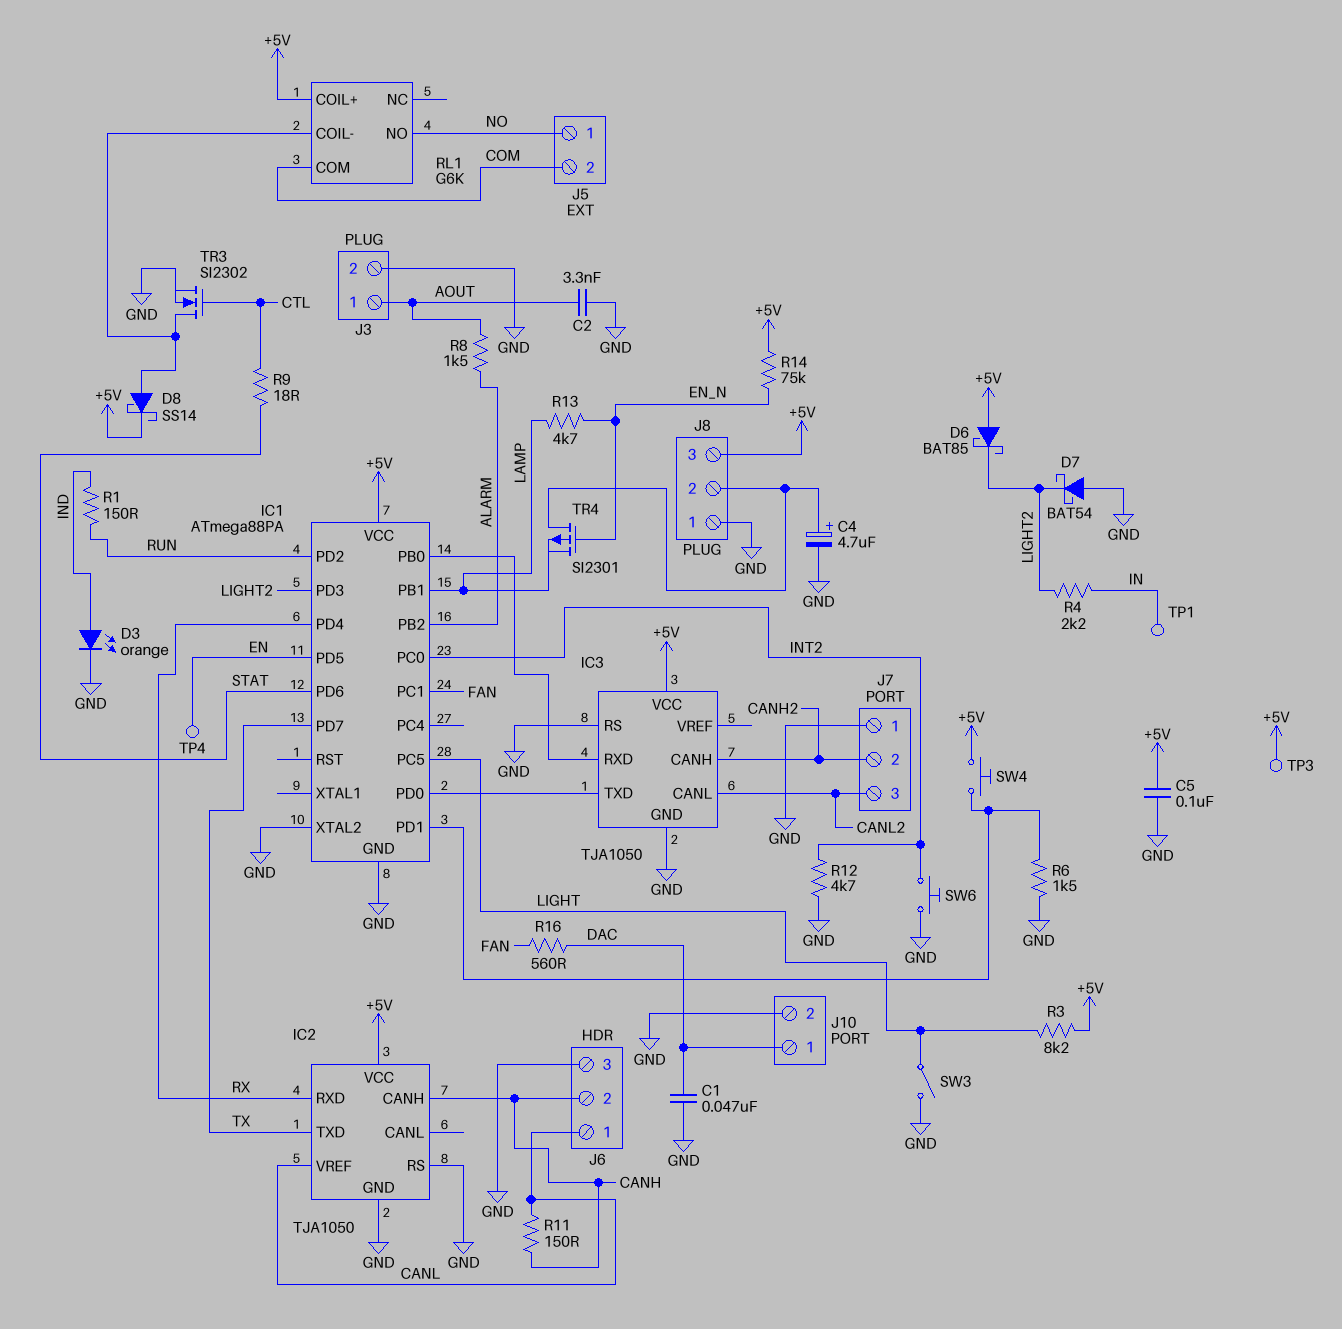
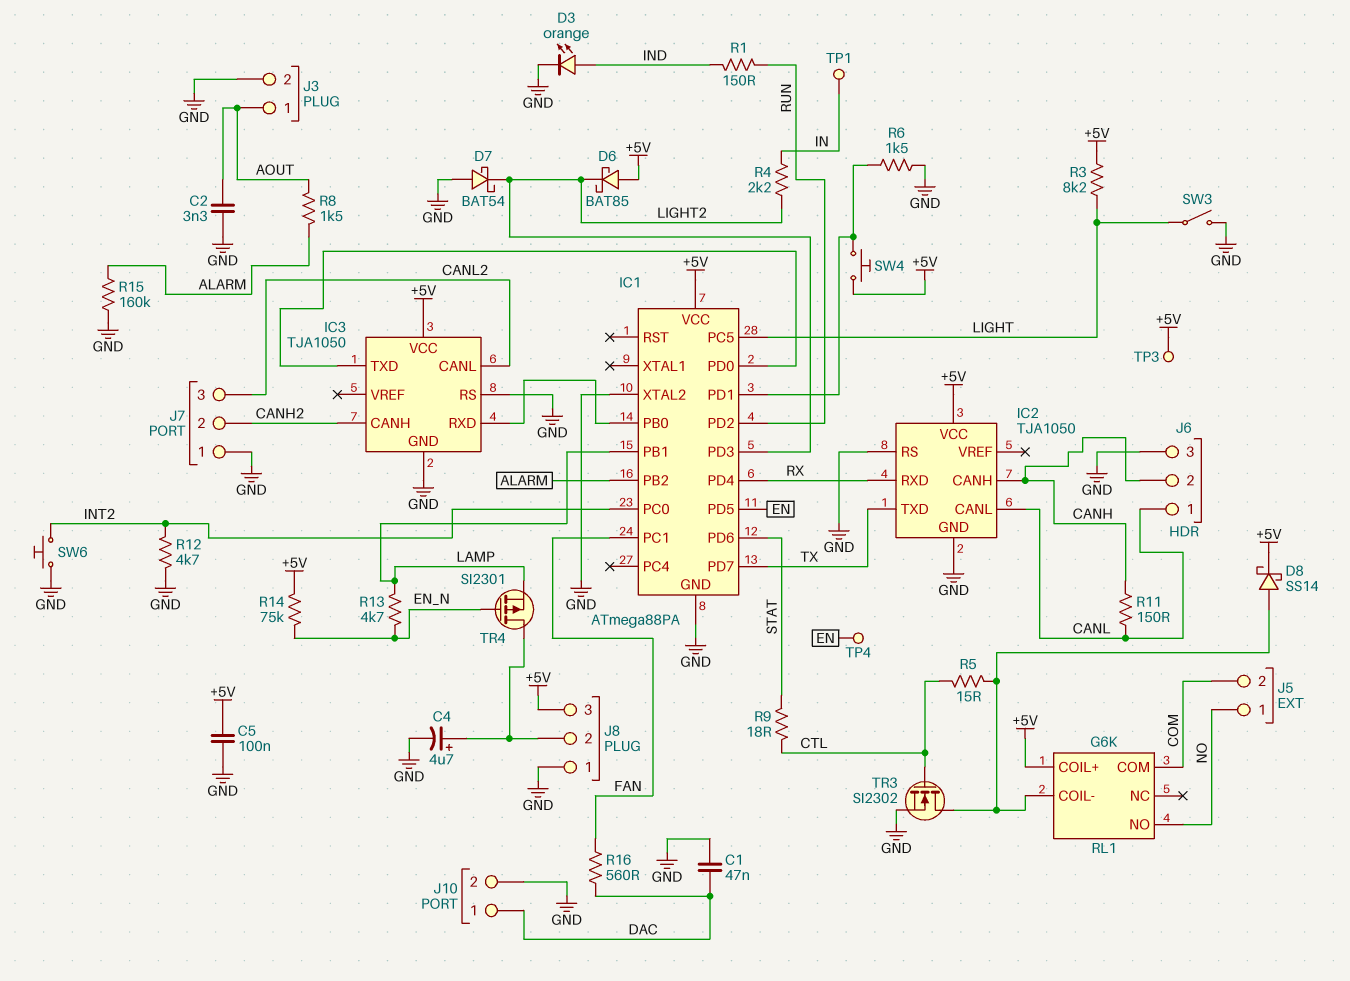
IC2 pin CANL: none -> CANL
IC2 pin VREF: CANL -> none
R5: none -> 15 (CTL, RL1/COIL-)
R15: none -> 160k (ALARM, GND)

